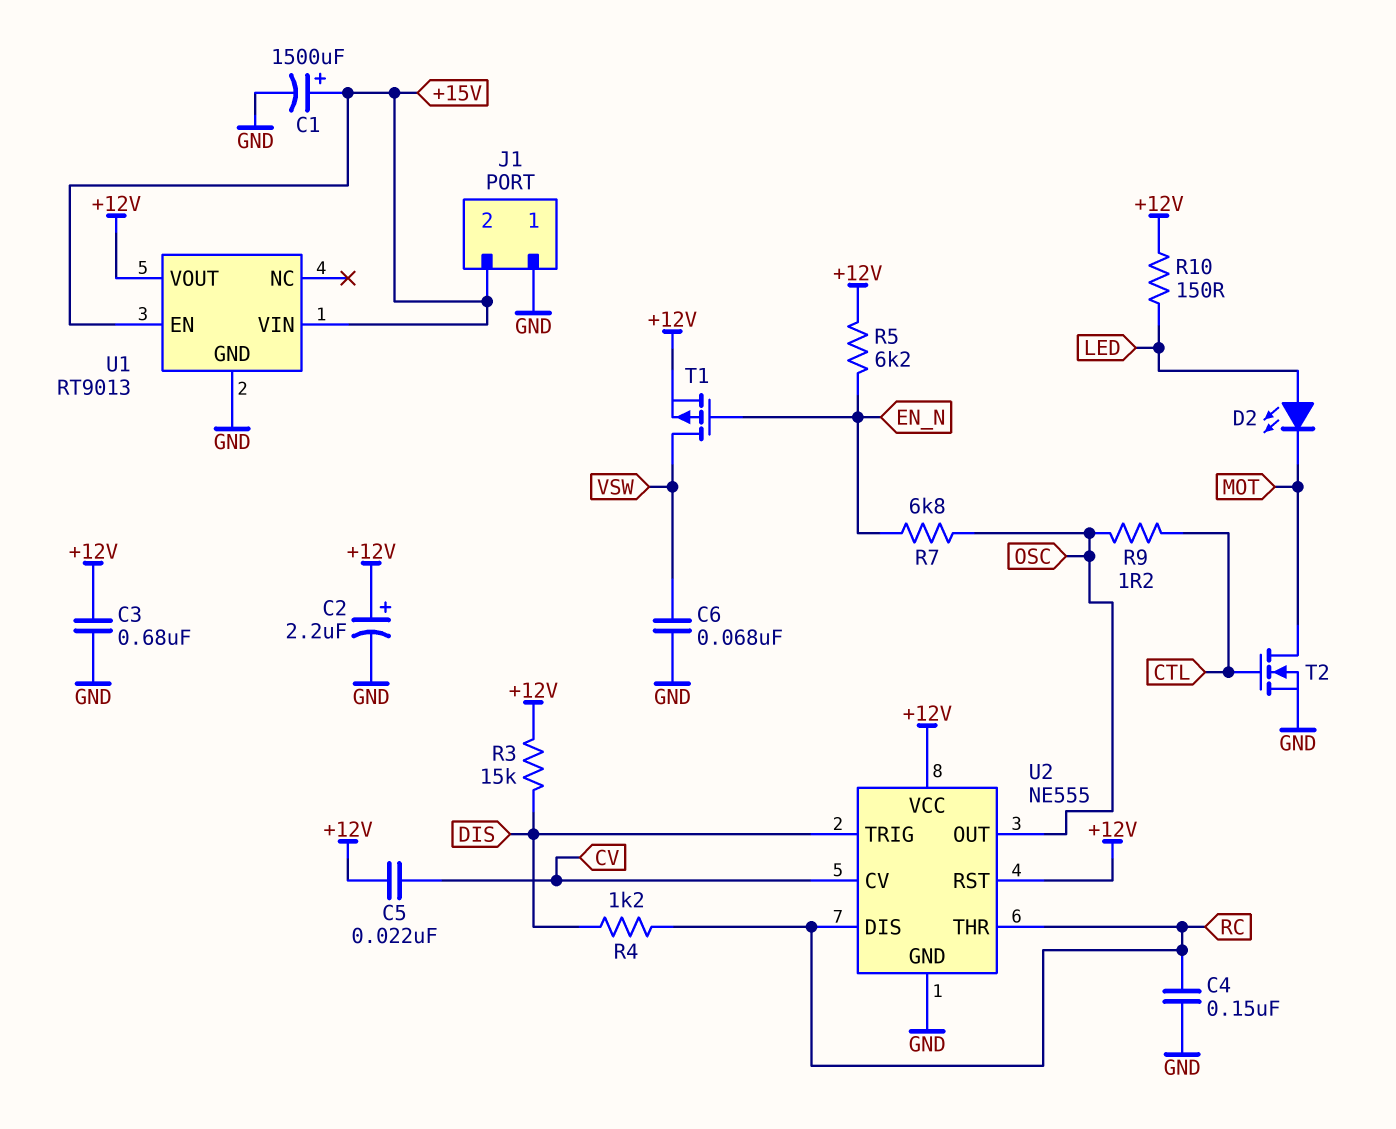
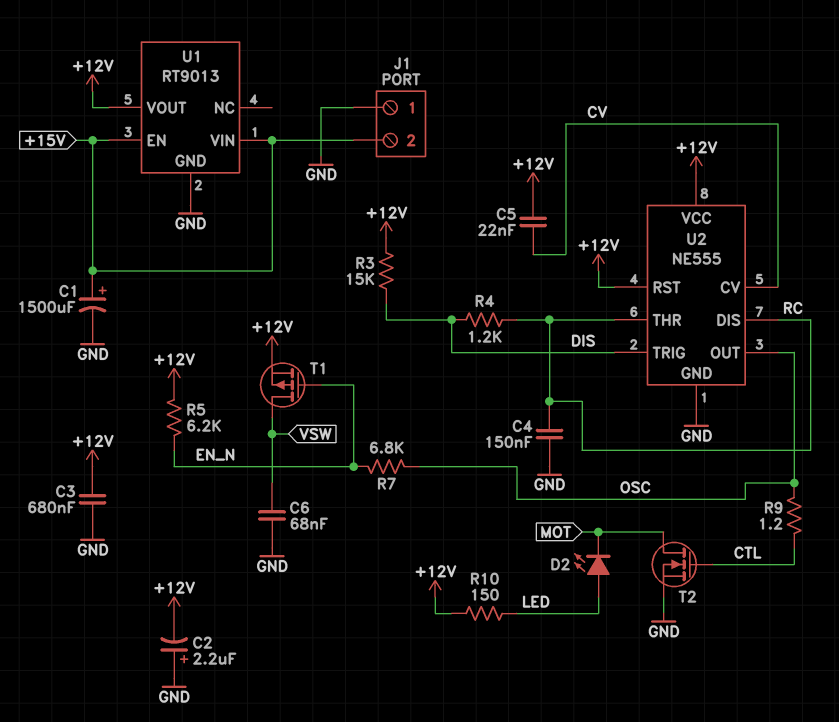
C2: 2.2uF (plus +12V, minus GND) -> 2.2uF (plus GND, minus +12V)

